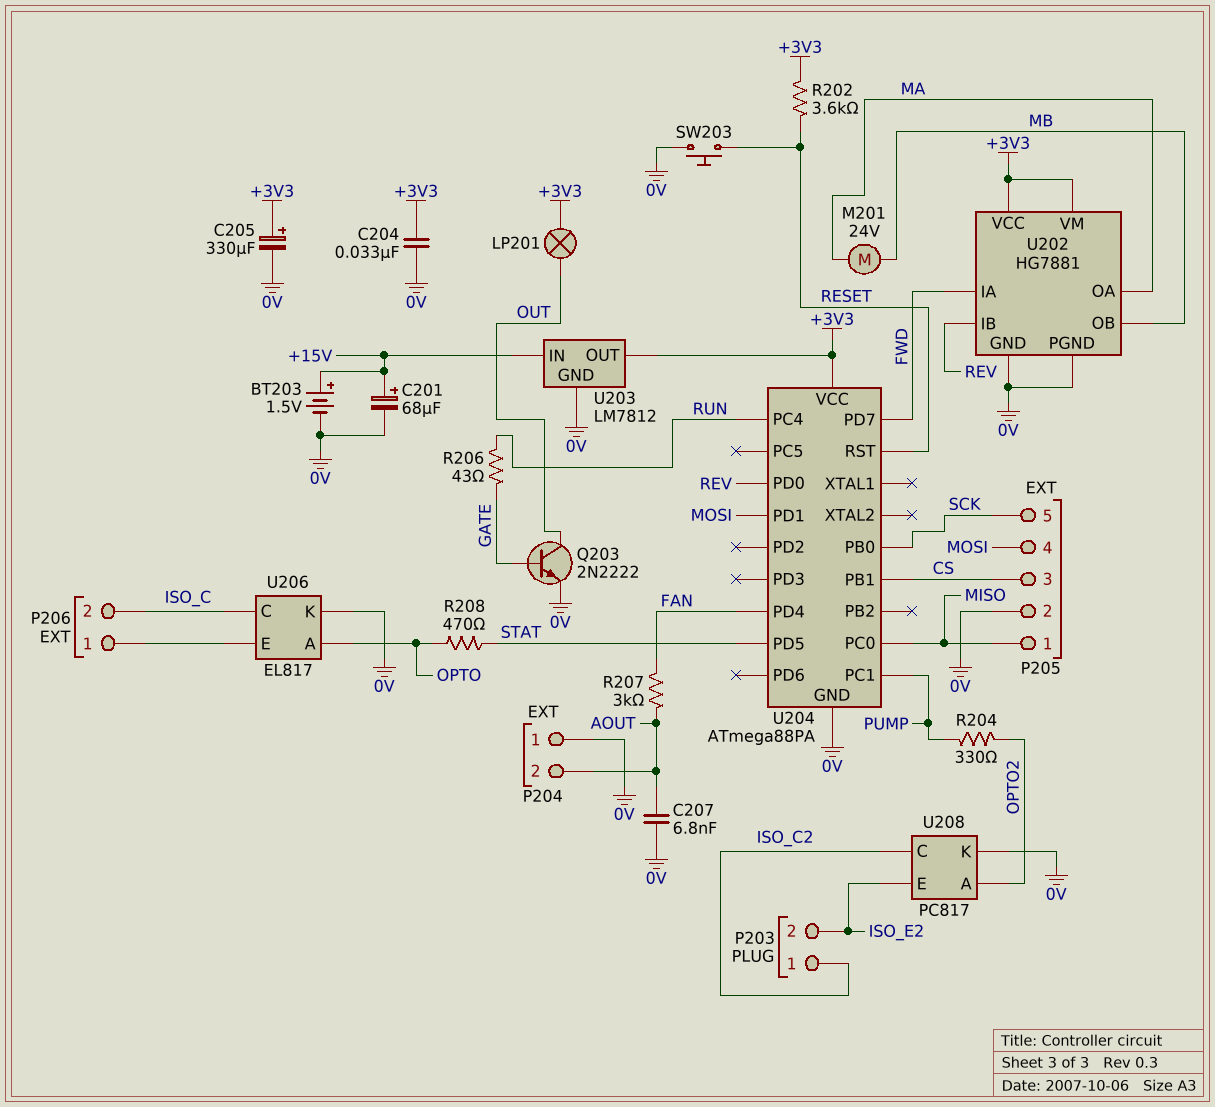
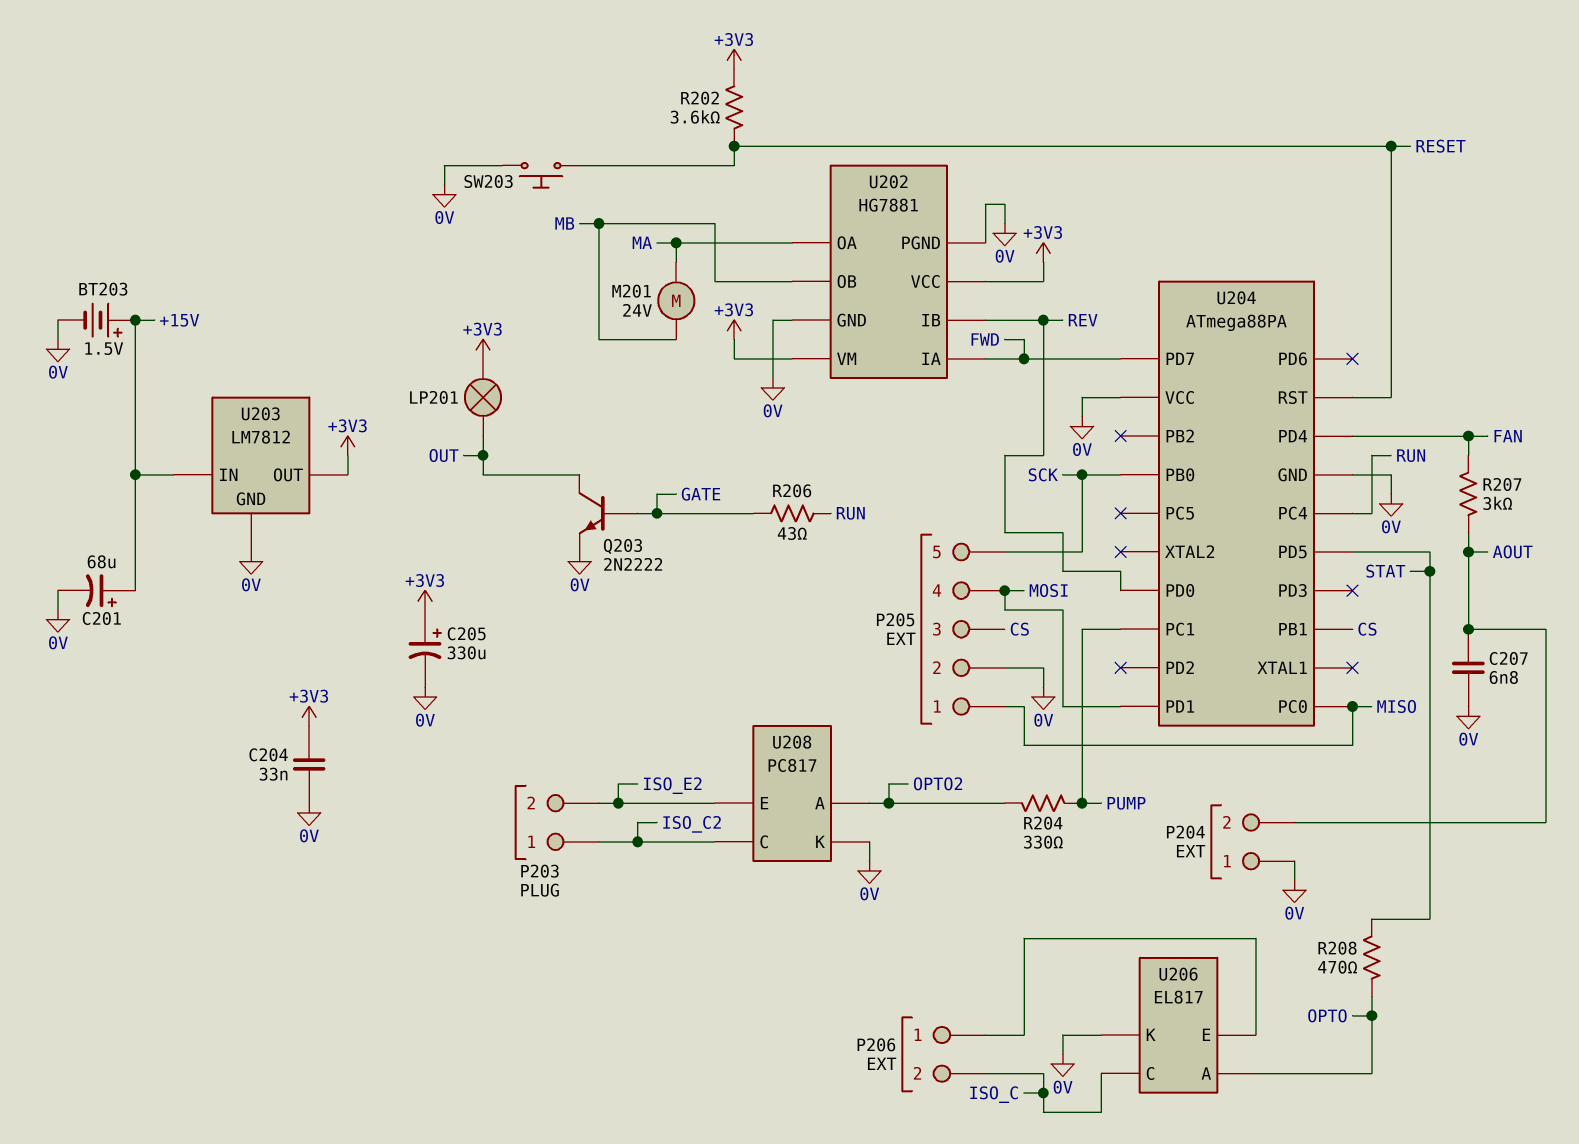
U204 pin VCC: +3V3 -> 0V

